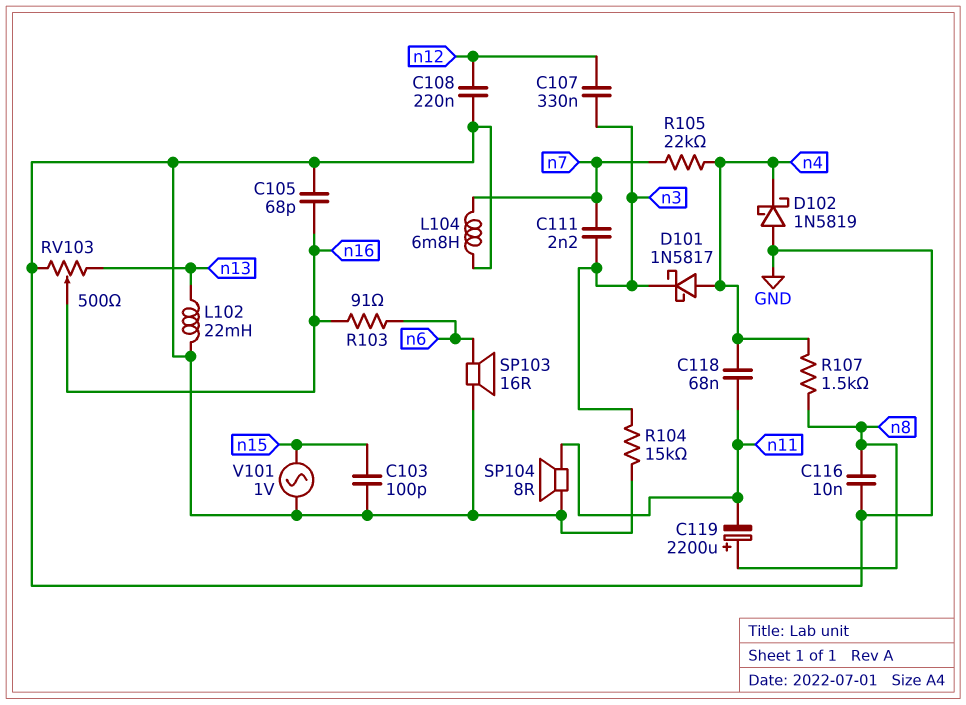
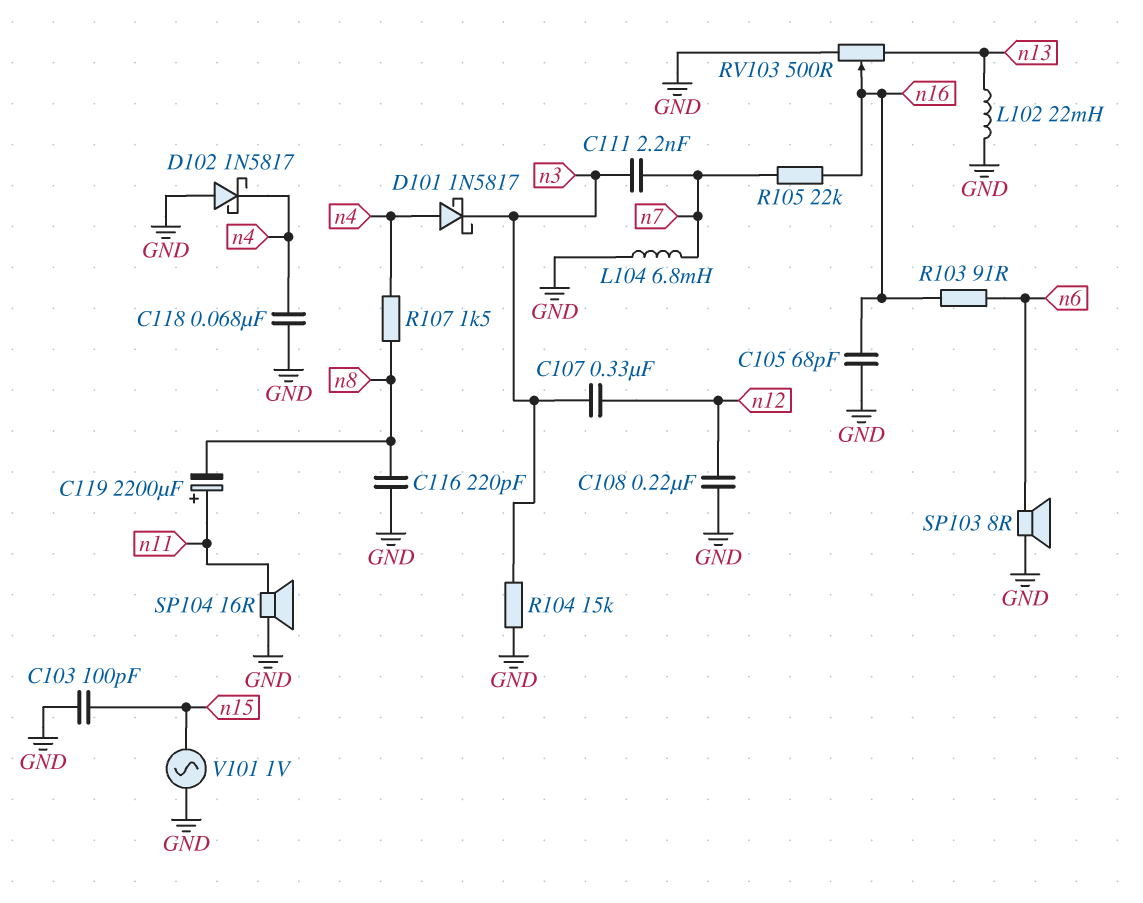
C116: 10nF (GND, n8) -> 220pF (GND, n8)
C118: 68nF (n4, n11) -> 68nF (GND, n4)
C119: 2200uF (plus n8, minus n11) -> 2200uF (plus n11, minus n8)
D102: schottky 1N5819 (A GND, K n4) -> schottky 1N5817 (A GND, K n4)
R105: 22k (n4, n7) -> 22k (n7, n16)
SP103: speaker 16R (GND, n6) -> speaker 8R (GND, n6)
SP104: speaker 8R (GND, n11) -> speaker 16R (GND, n11)

